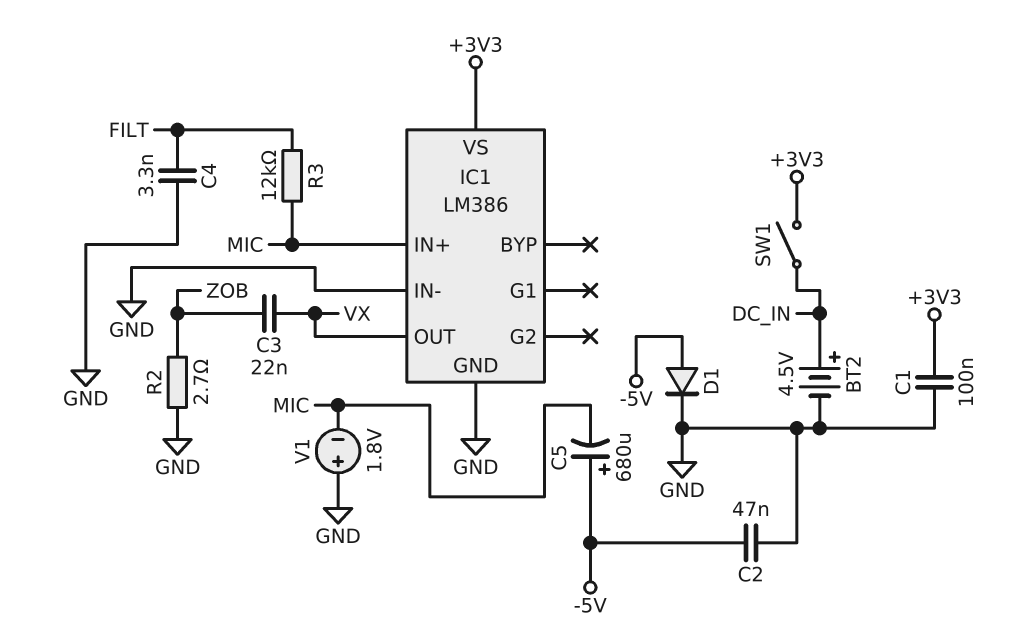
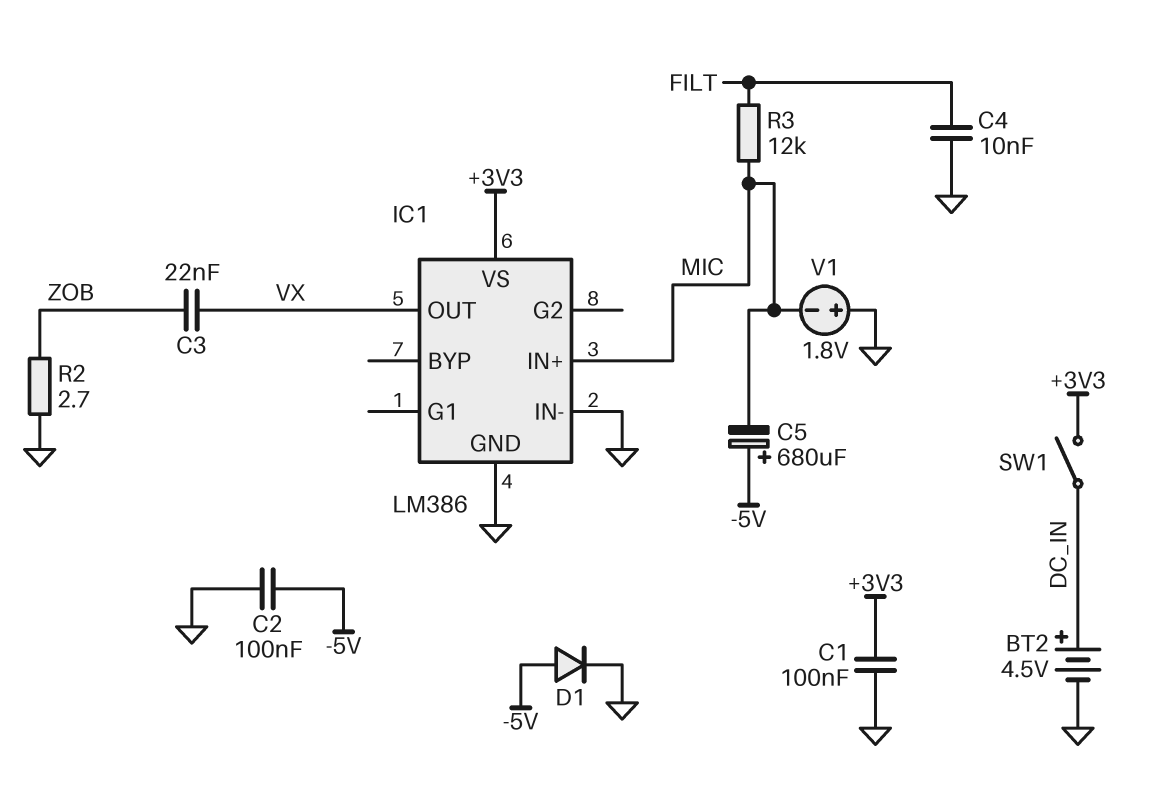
C2: 47nF (-5V, GND) -> 100nF (-5V, GND)
C4: 3.3nF (FILT, GND) -> 10nF (FILT, GND)

